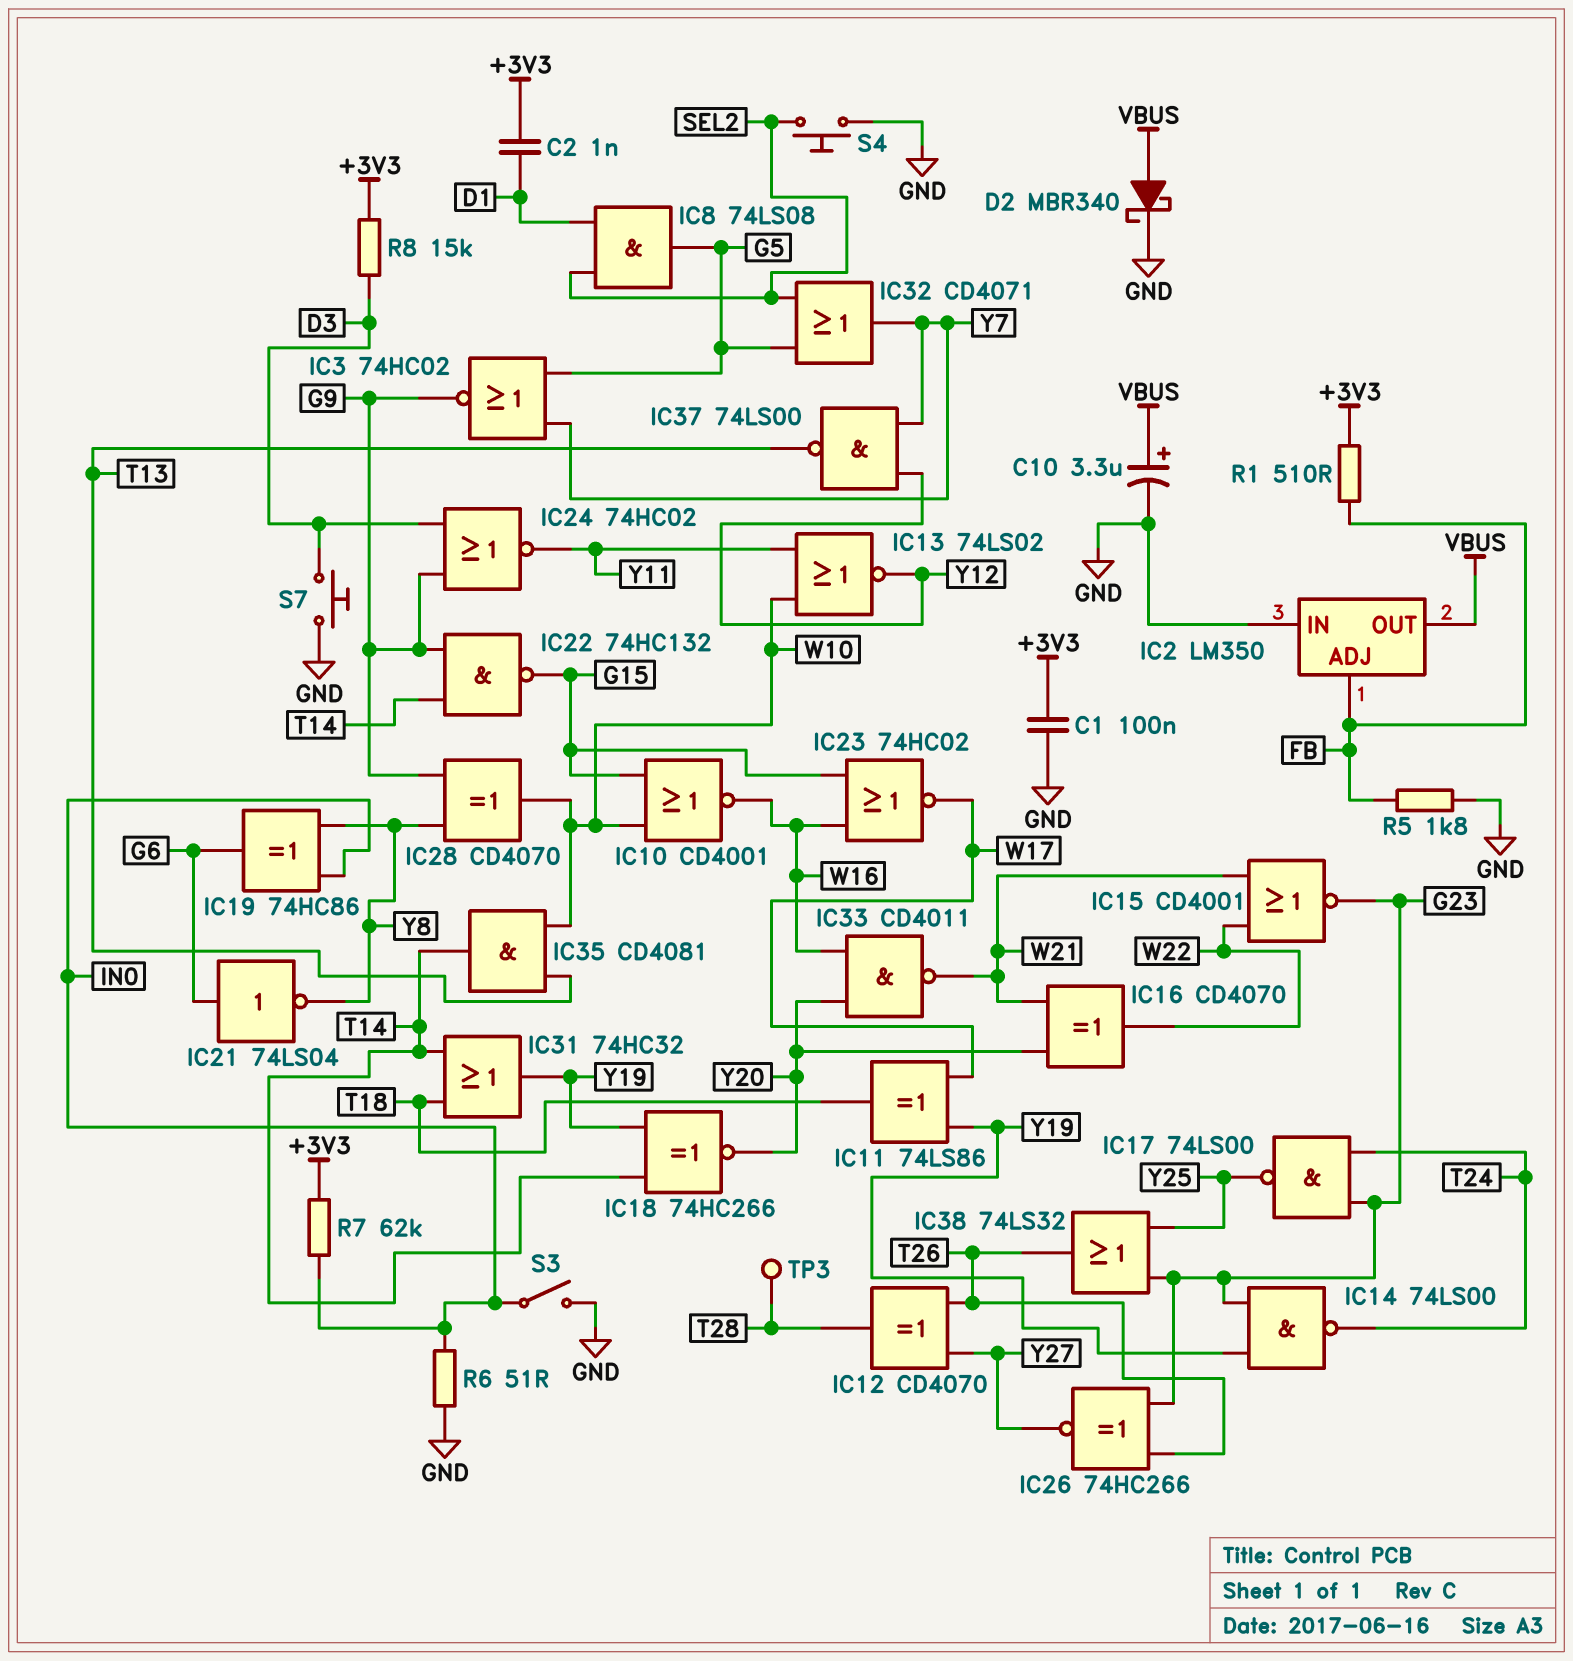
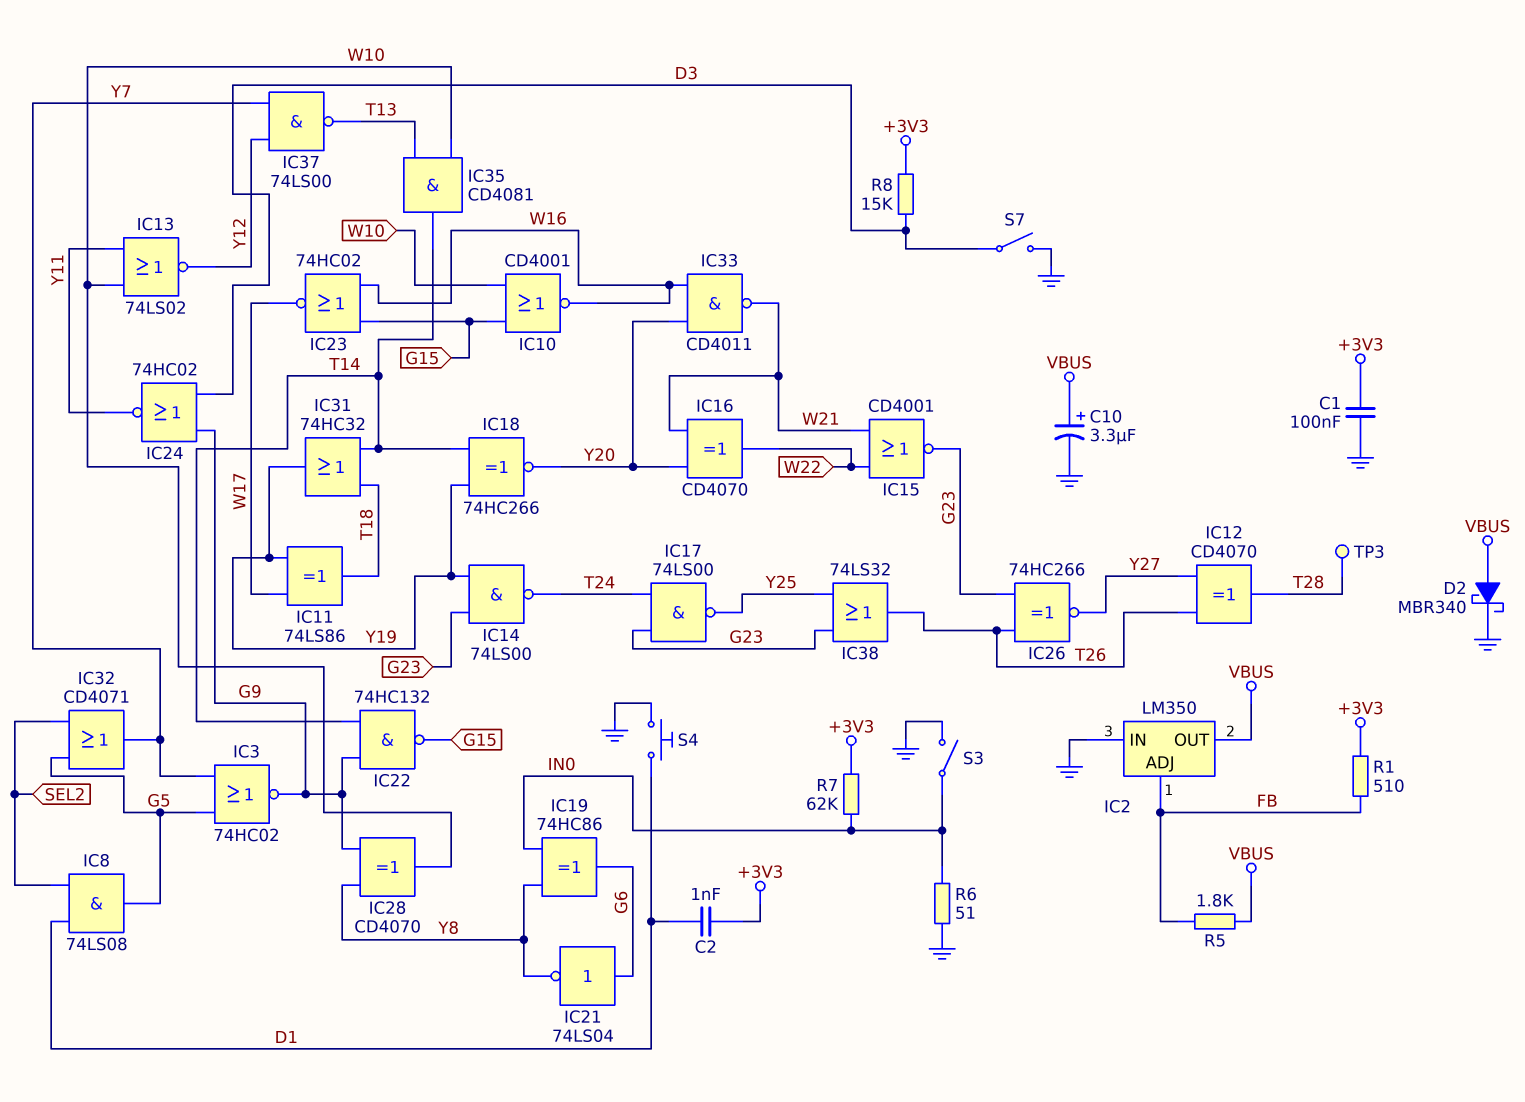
R5: 1.8k (FB, GND) -> 1.8k (FB, VBUS)
S4: button (GND, SEL2) -> button (D1, GND)
S7: button (D3, GND) -> switch (D3, GND)

